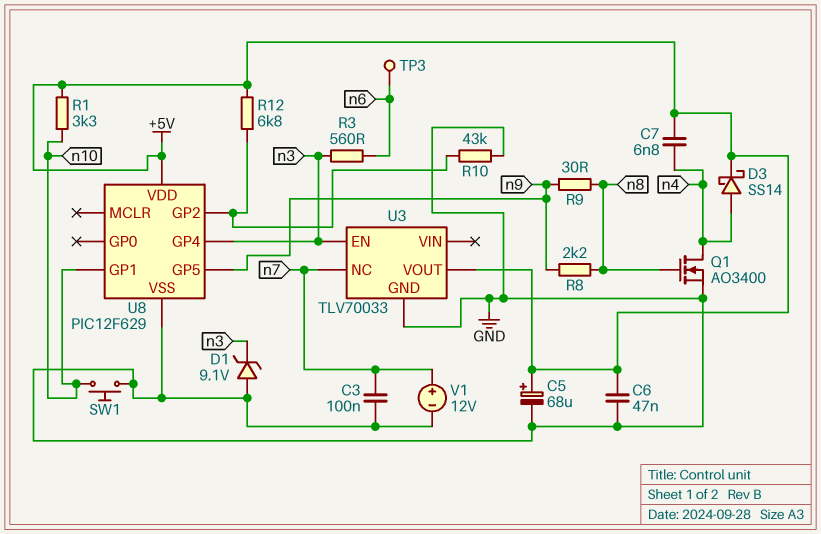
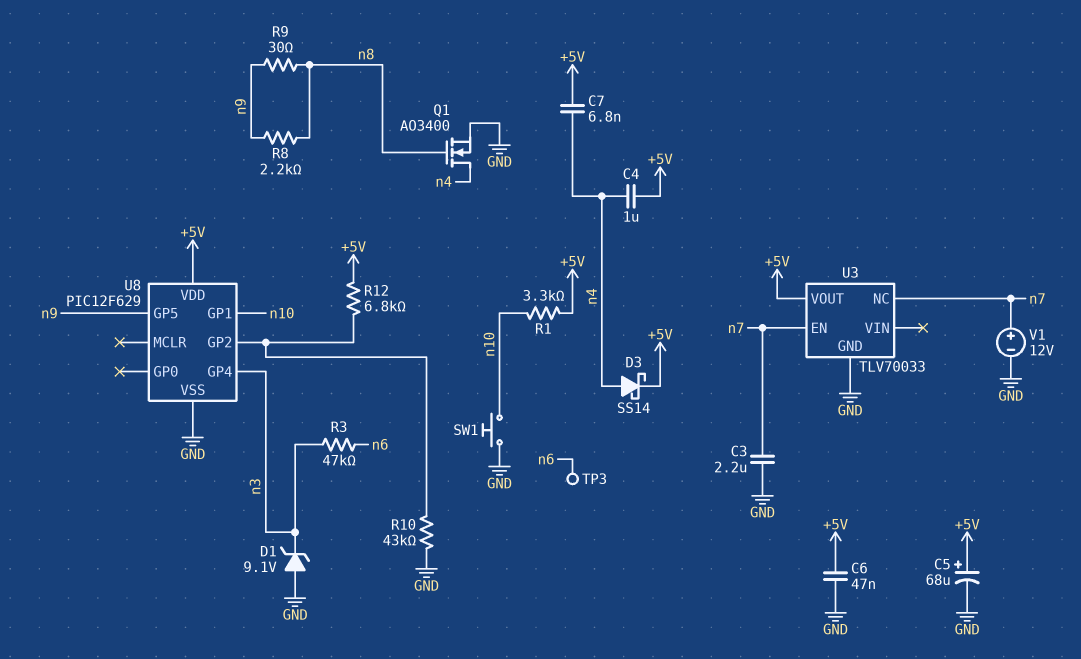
C3: 100nF (GND, n7) -> 2.2uF (GND, n7)
C4: none -> 1uF (+5V, n4)
R3: 560 (n3, n6) -> 47k (n3, n6)
U3 pin EN: n3 -> n7

